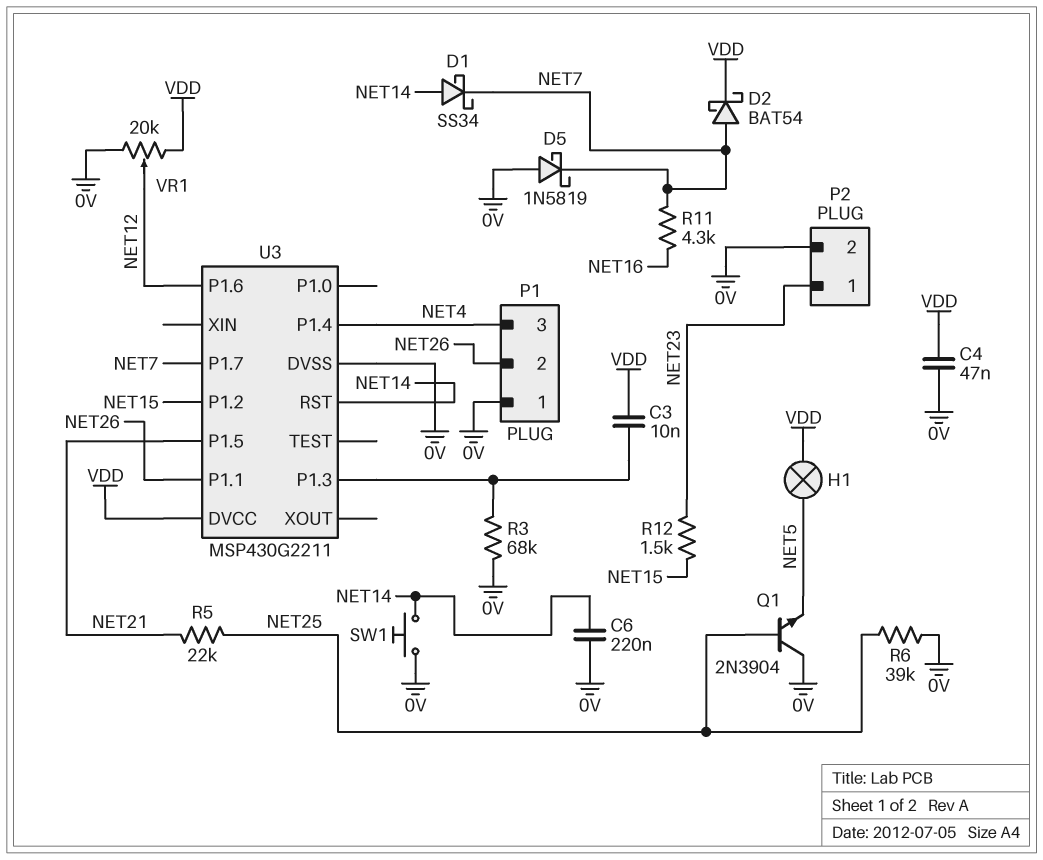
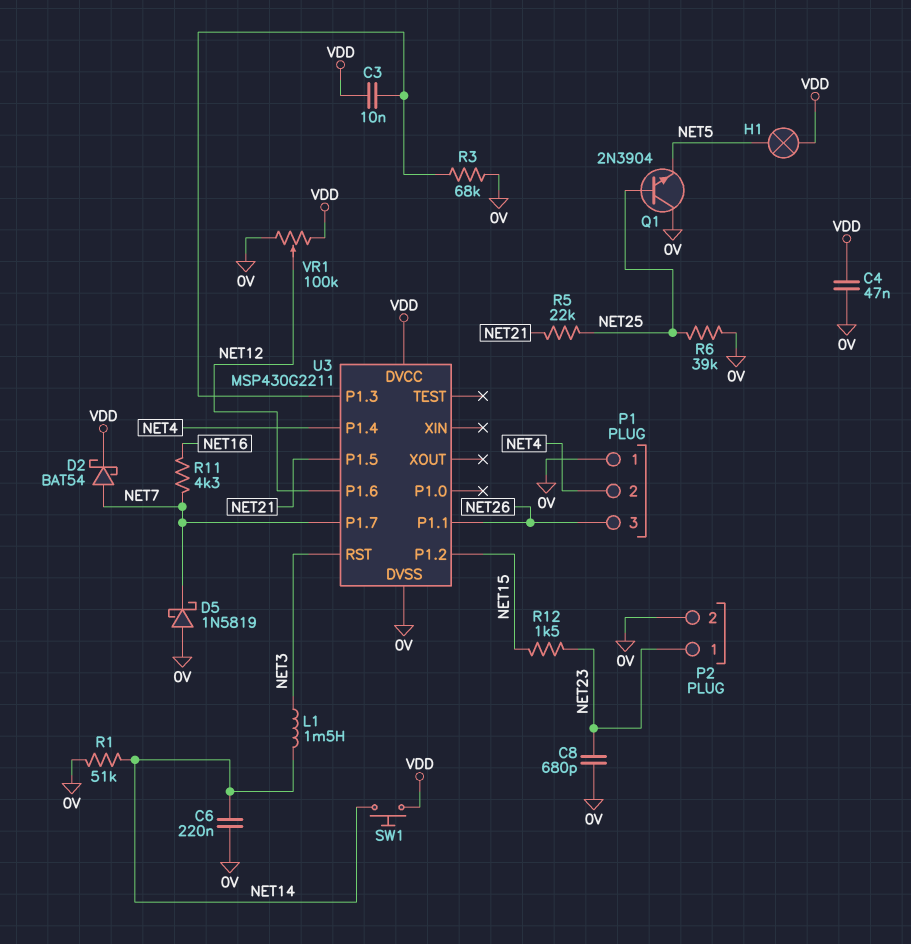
C8: none -> 680pF (0V, NET23)
D1: schottky SS34 (A NET14, K NET7) -> none
L1: none -> 1.5mH (NET3, NET14)
P1 pin 2: NET26 -> NET4
P1 pin 3: NET4 -> NET26
R1: none -> 51k (0V, NET14)
SW1: button (0V, NET14) -> button (NET14, VDD)
U3 pin RST: NET14 -> NET3
VR1: 20k (0V, VDD, wiper NET12) -> 100k (0V, VDD, wiper NET12)

